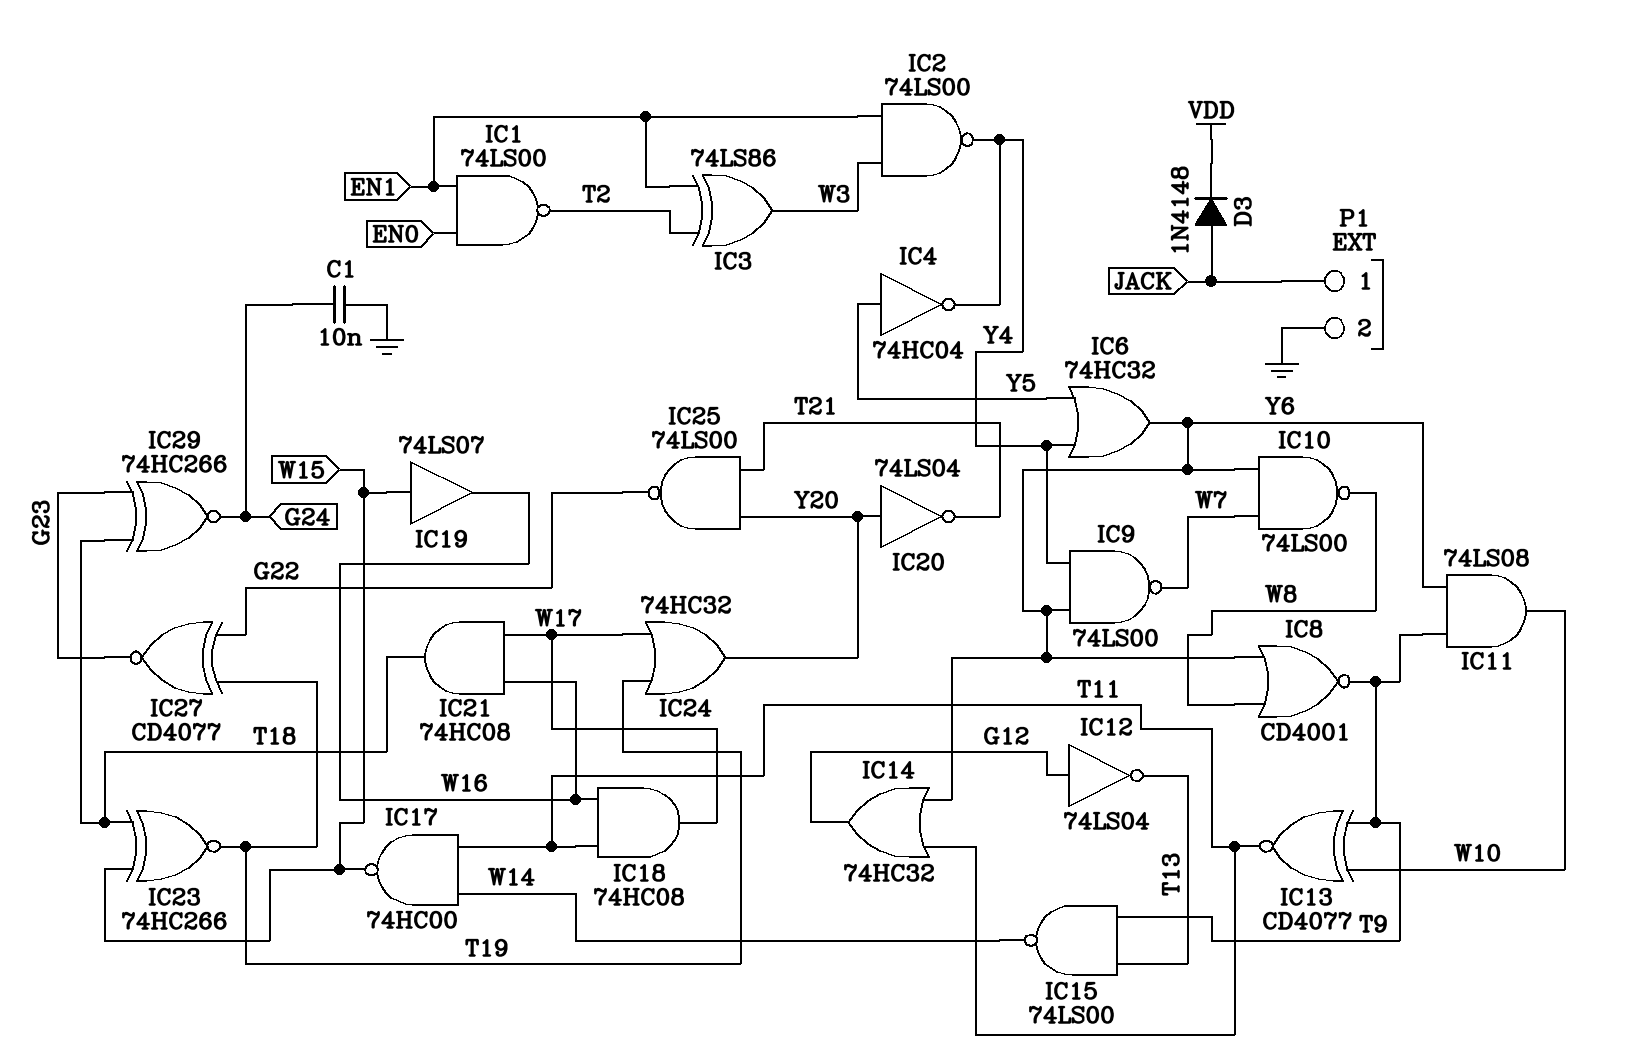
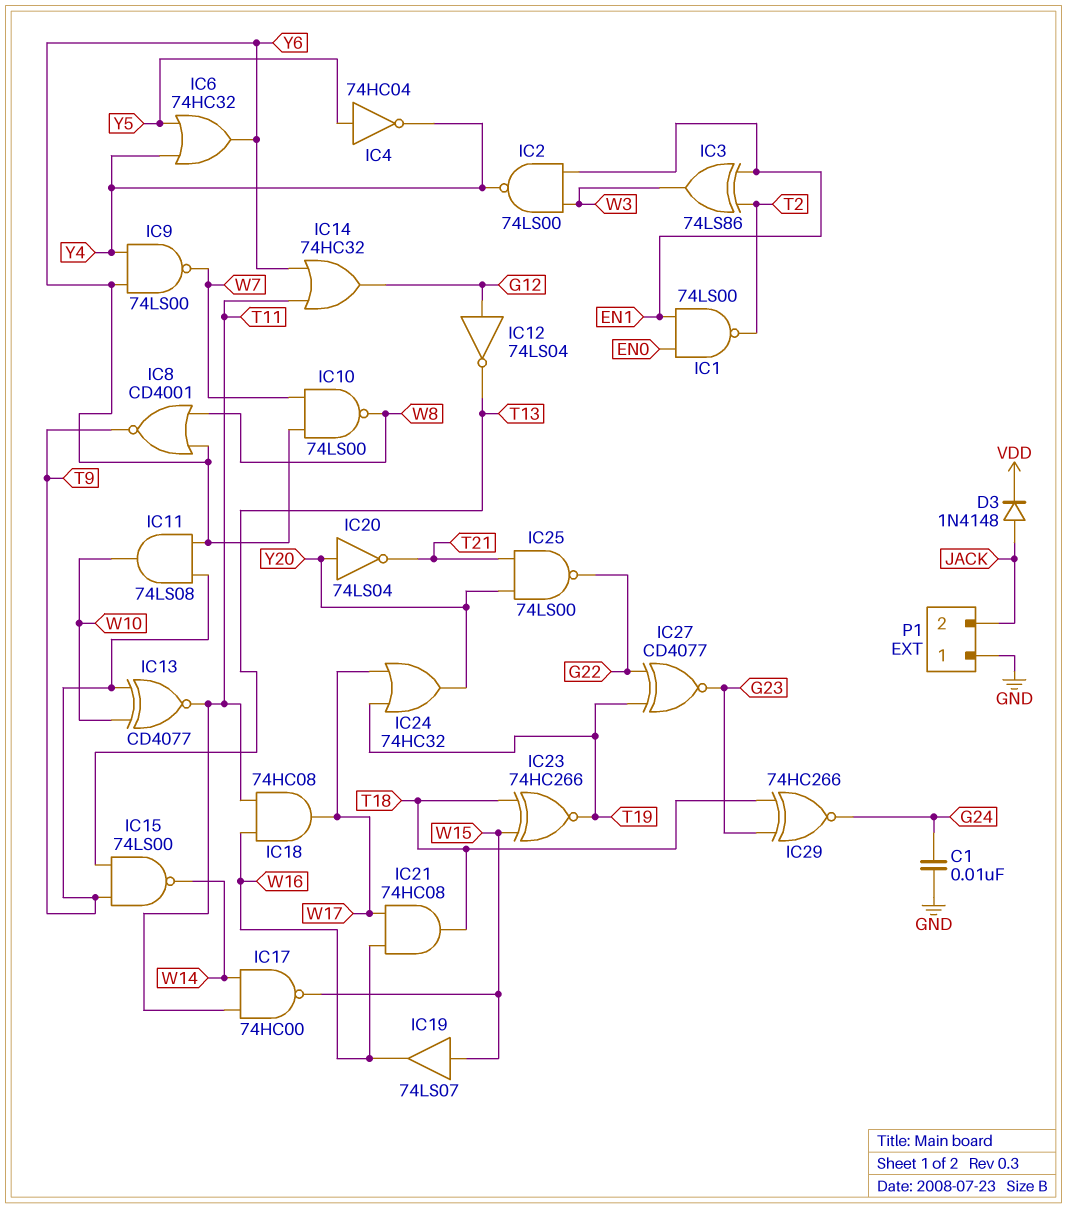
P1 pin 1: JACK -> GND
P1 pin 2: GND -> JACK

